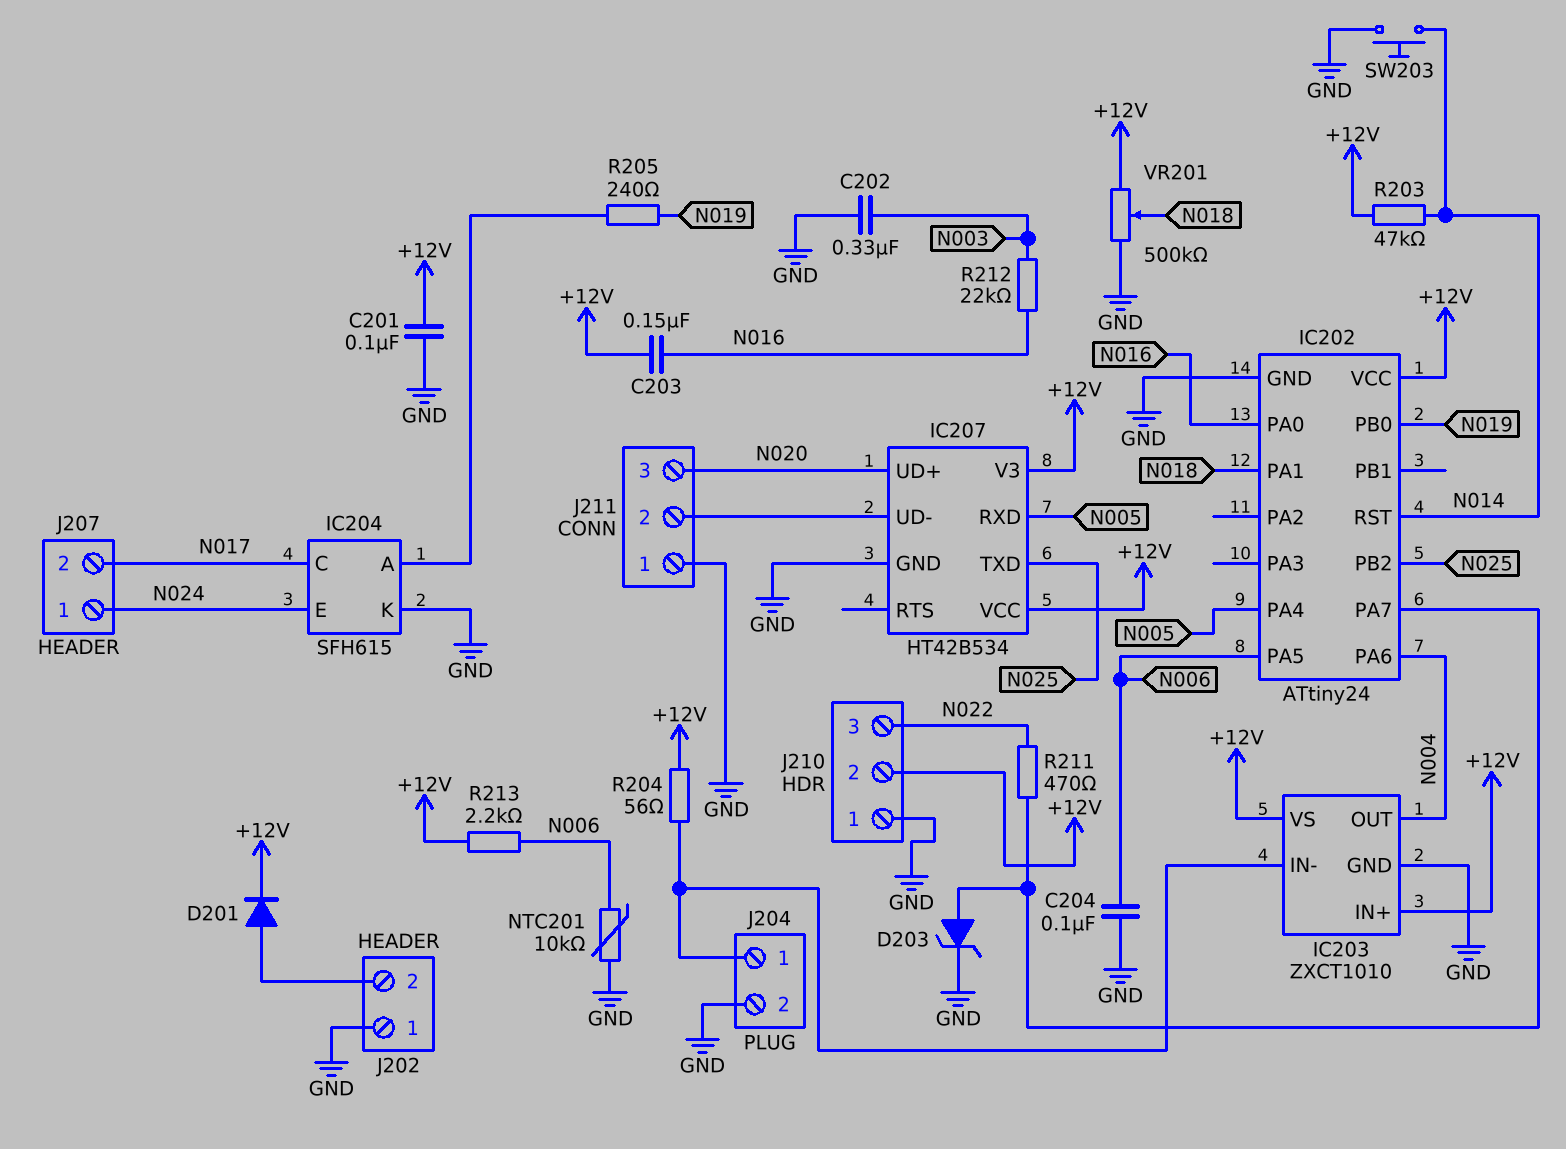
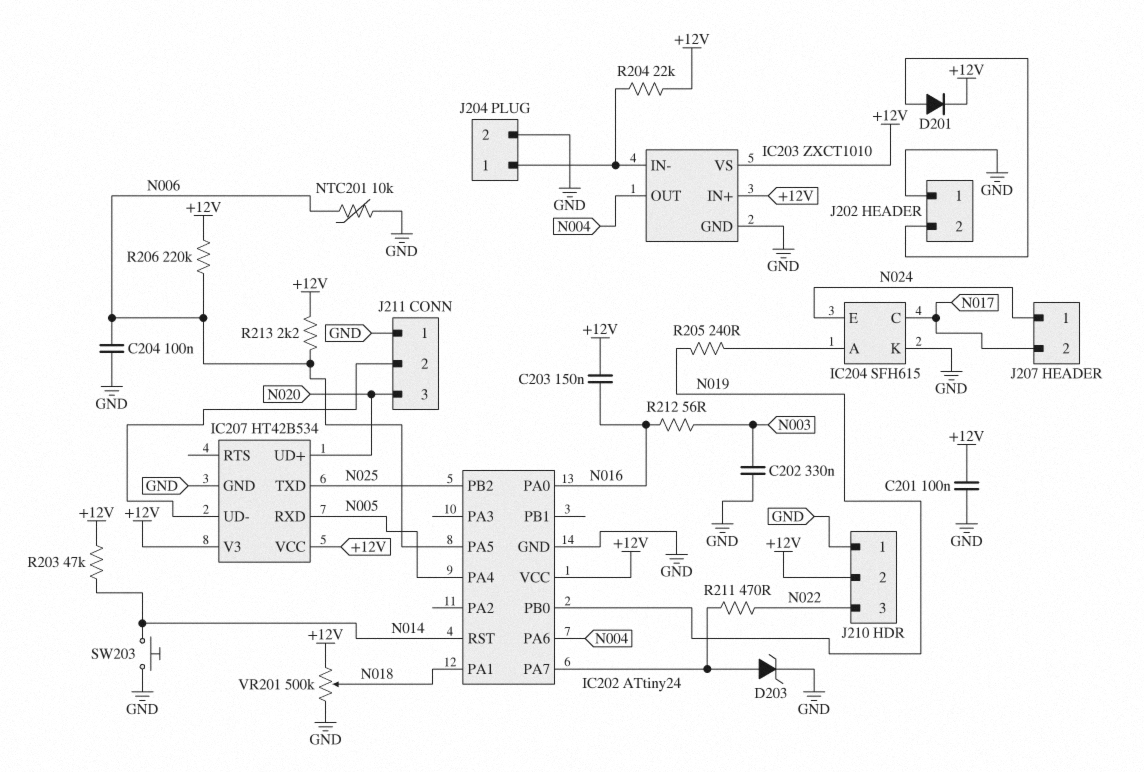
R204: 56 (+12V, IC203/IN-) -> 22k (+12V, IC203/IN-)
R206: none -> 220k (+12V, N006)
R212: 22k (N003, N016) -> 56 (N003, N016)

